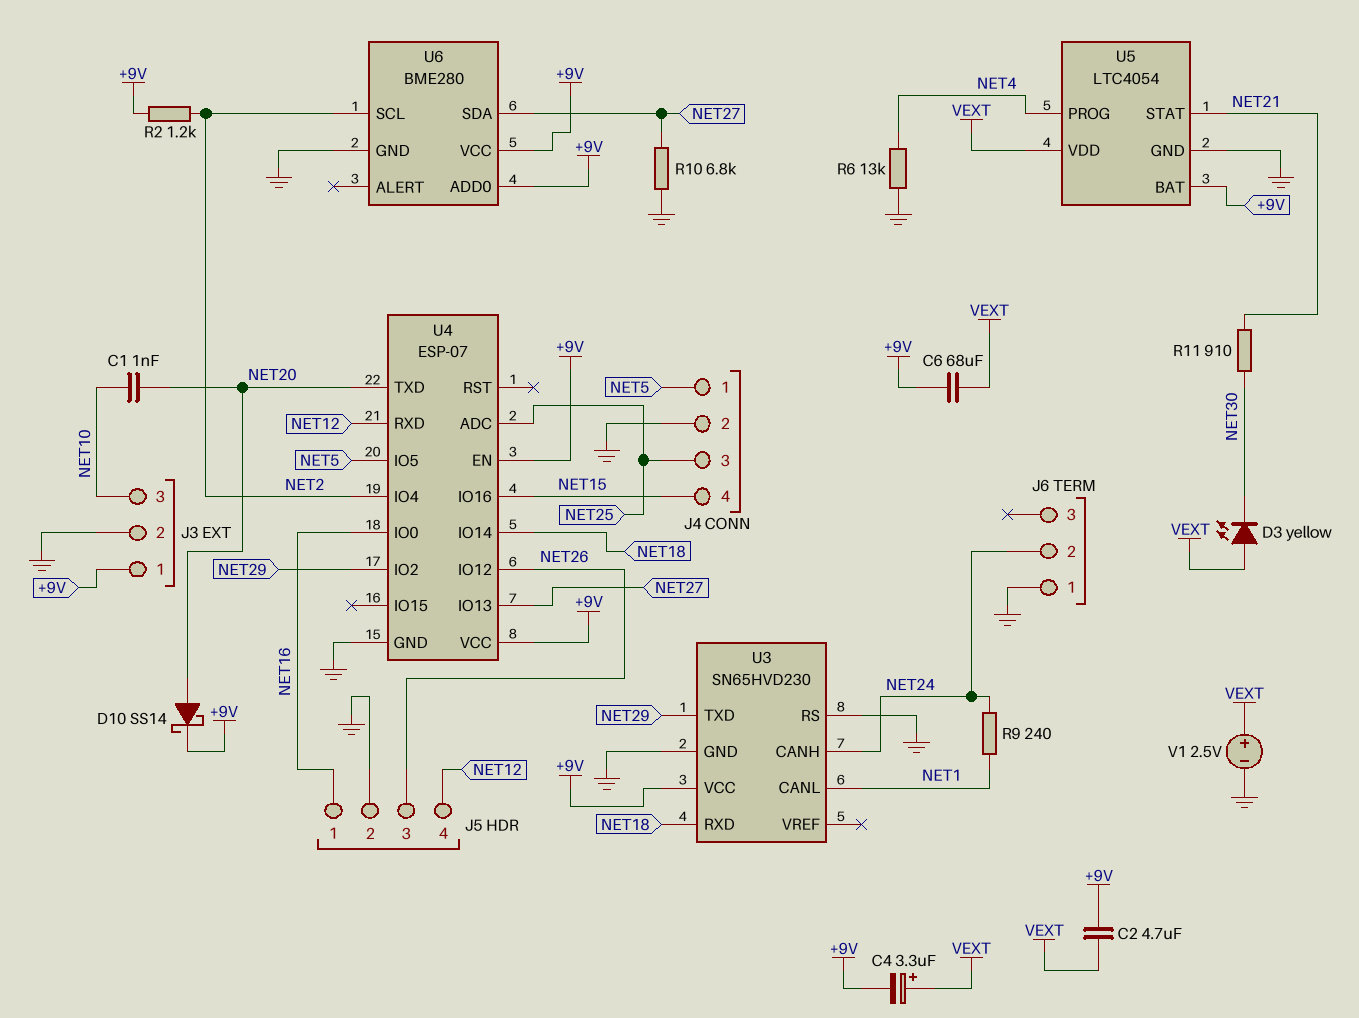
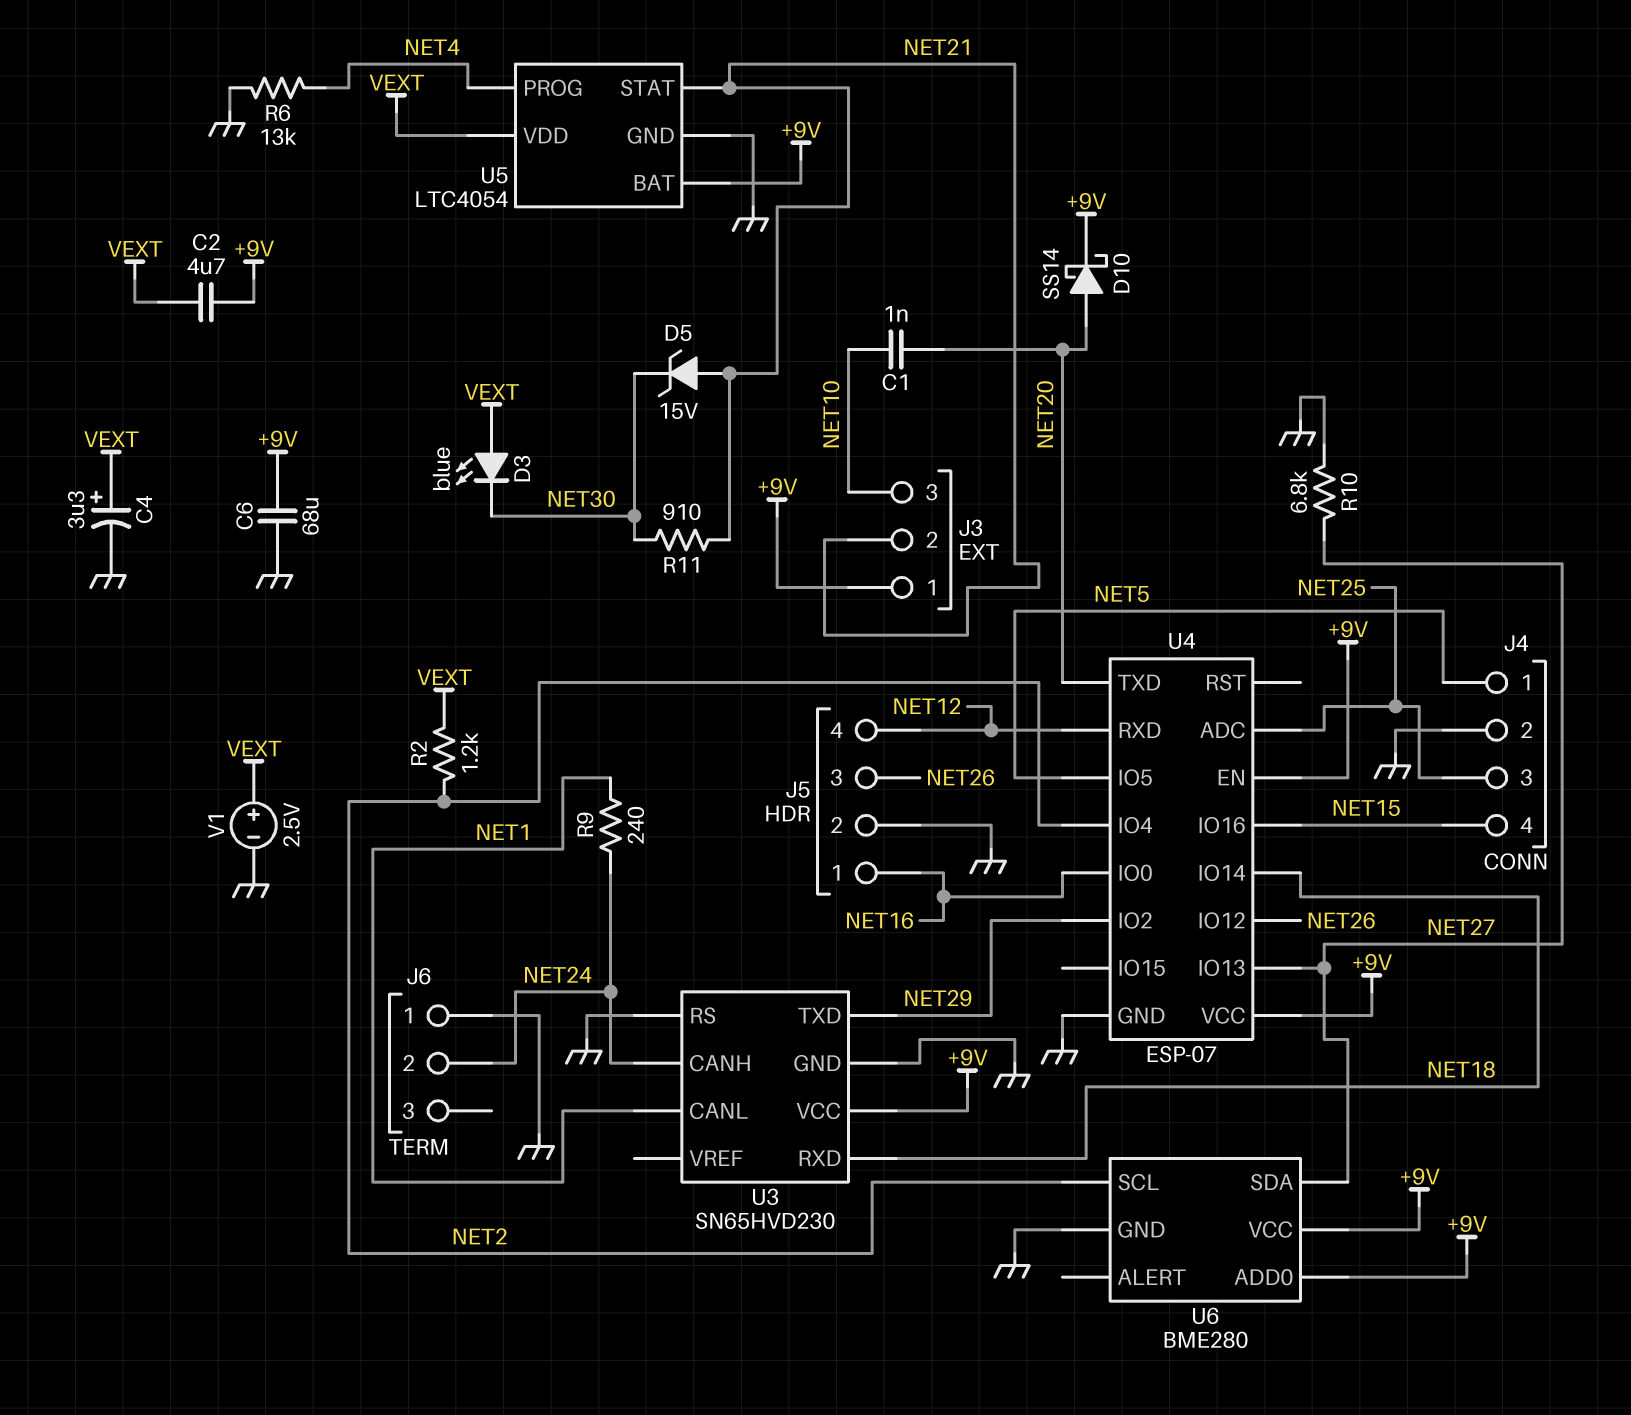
C4: 3.3uF (plus VEXT, minus +9V) -> 3.3uF (plus VEXT, minus GND)
C6: 68uF (+9V, VEXT) -> 68uF (+9V, GND)
D3: LED yellow (A VEXT, K NET30) -> LED blue (A VEXT, K NET30)
D5: none -> zener 15V (A NET21, K NET30)
J3 pin 2: GND -> NET21
R2: 1.2k (+9V, NET2) -> 1.2k (NET2, VEXT)

